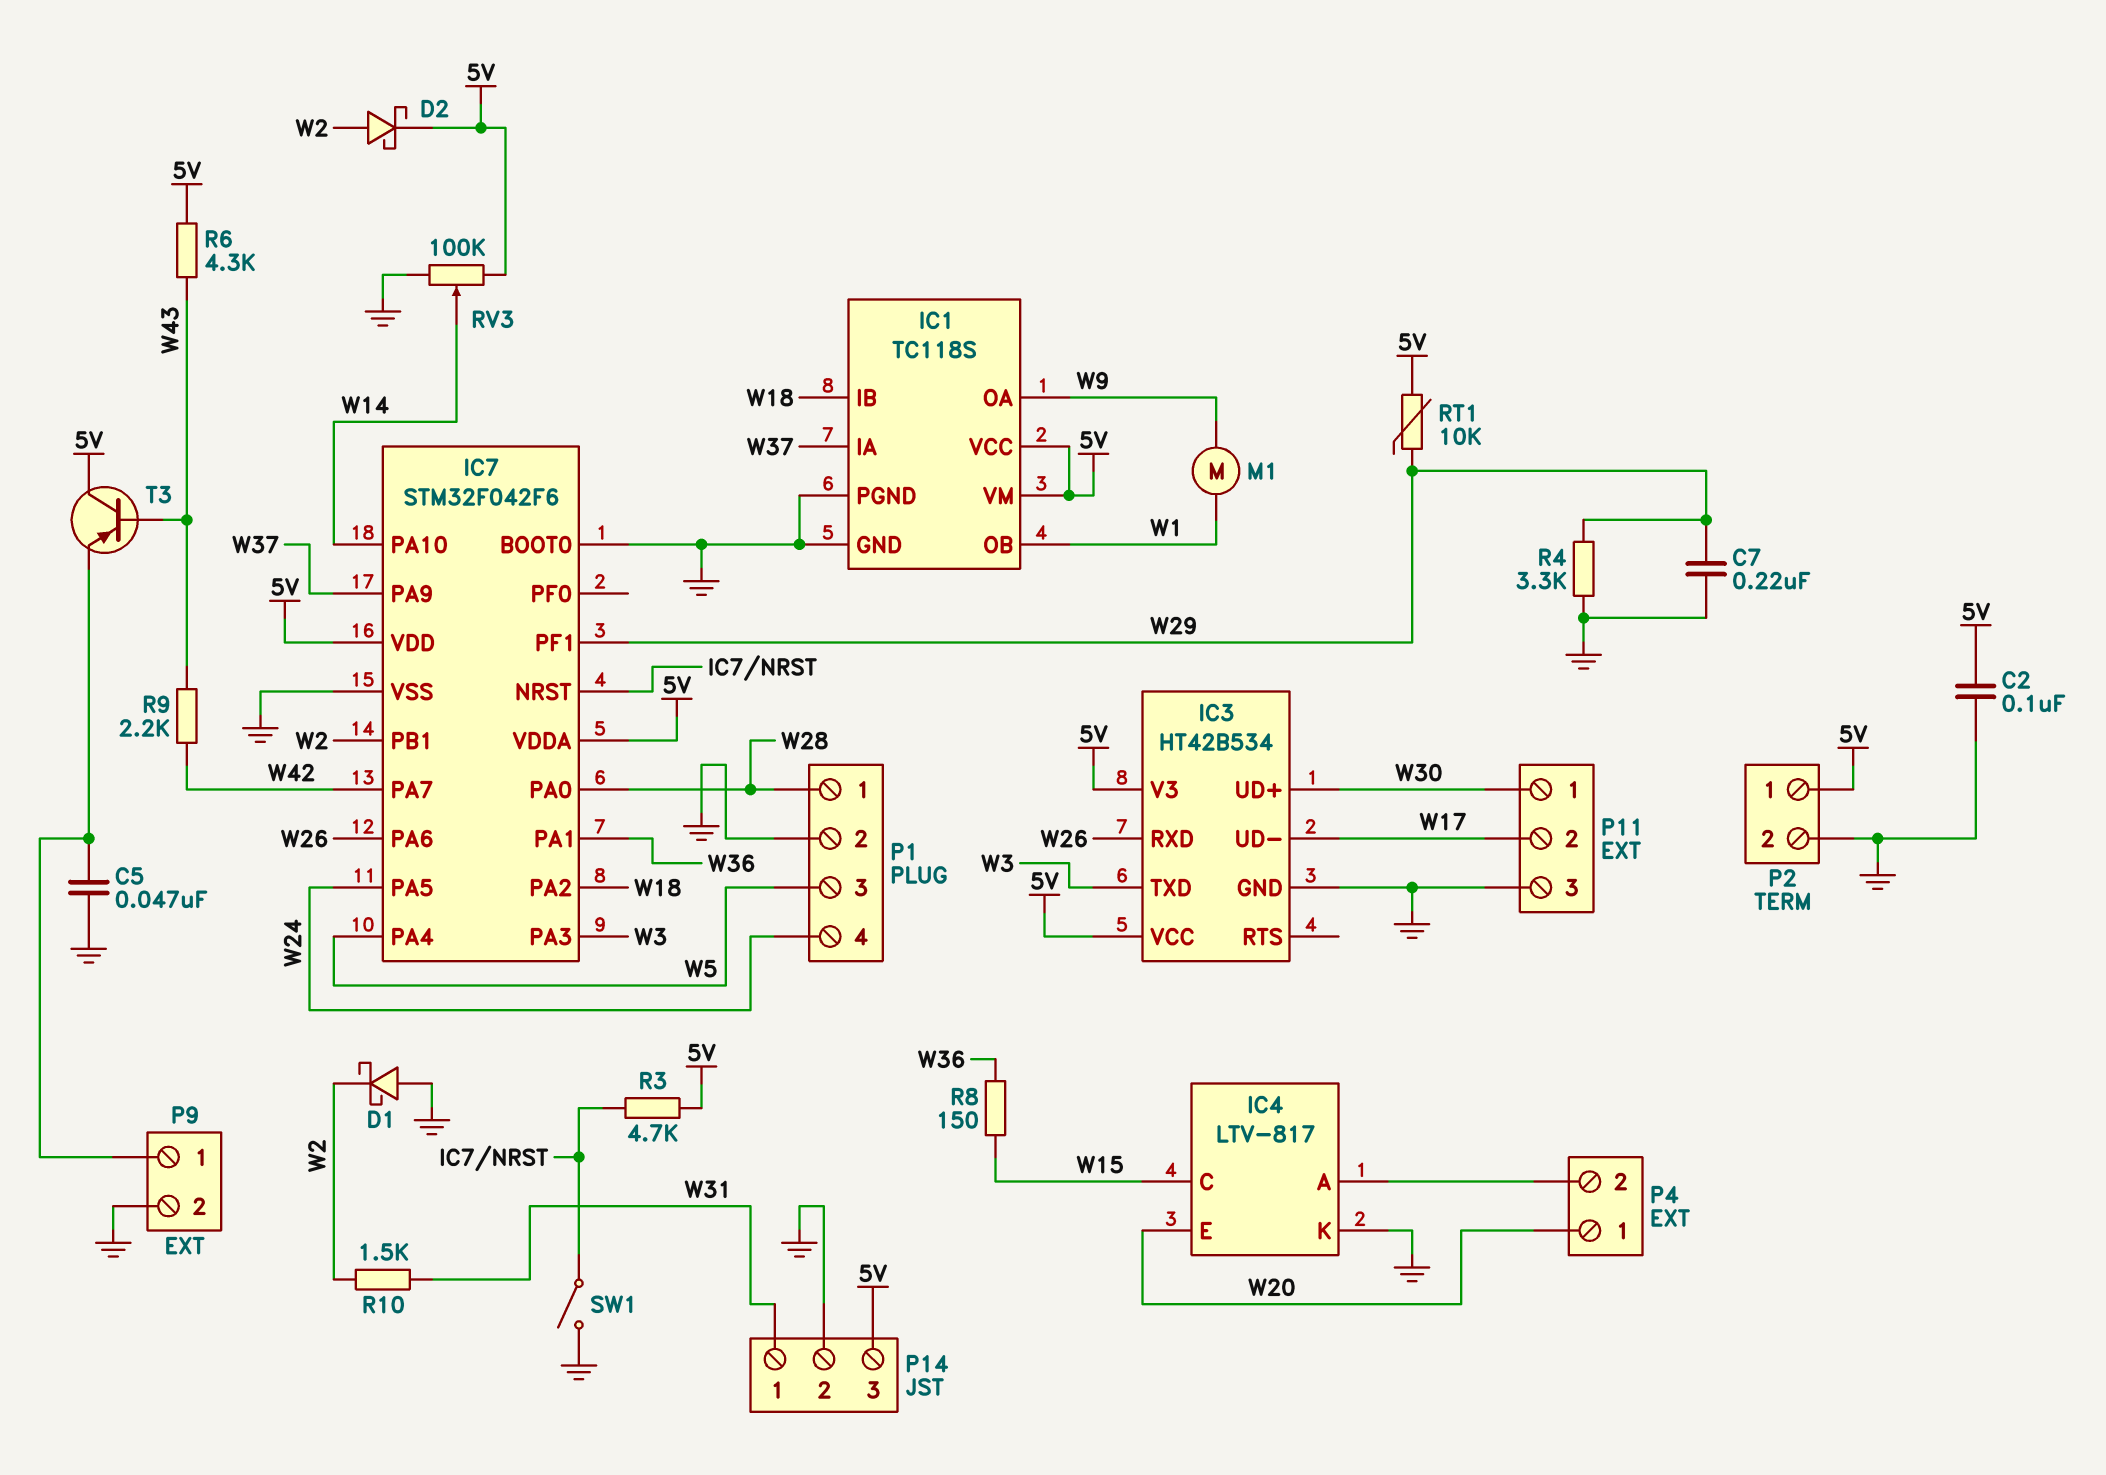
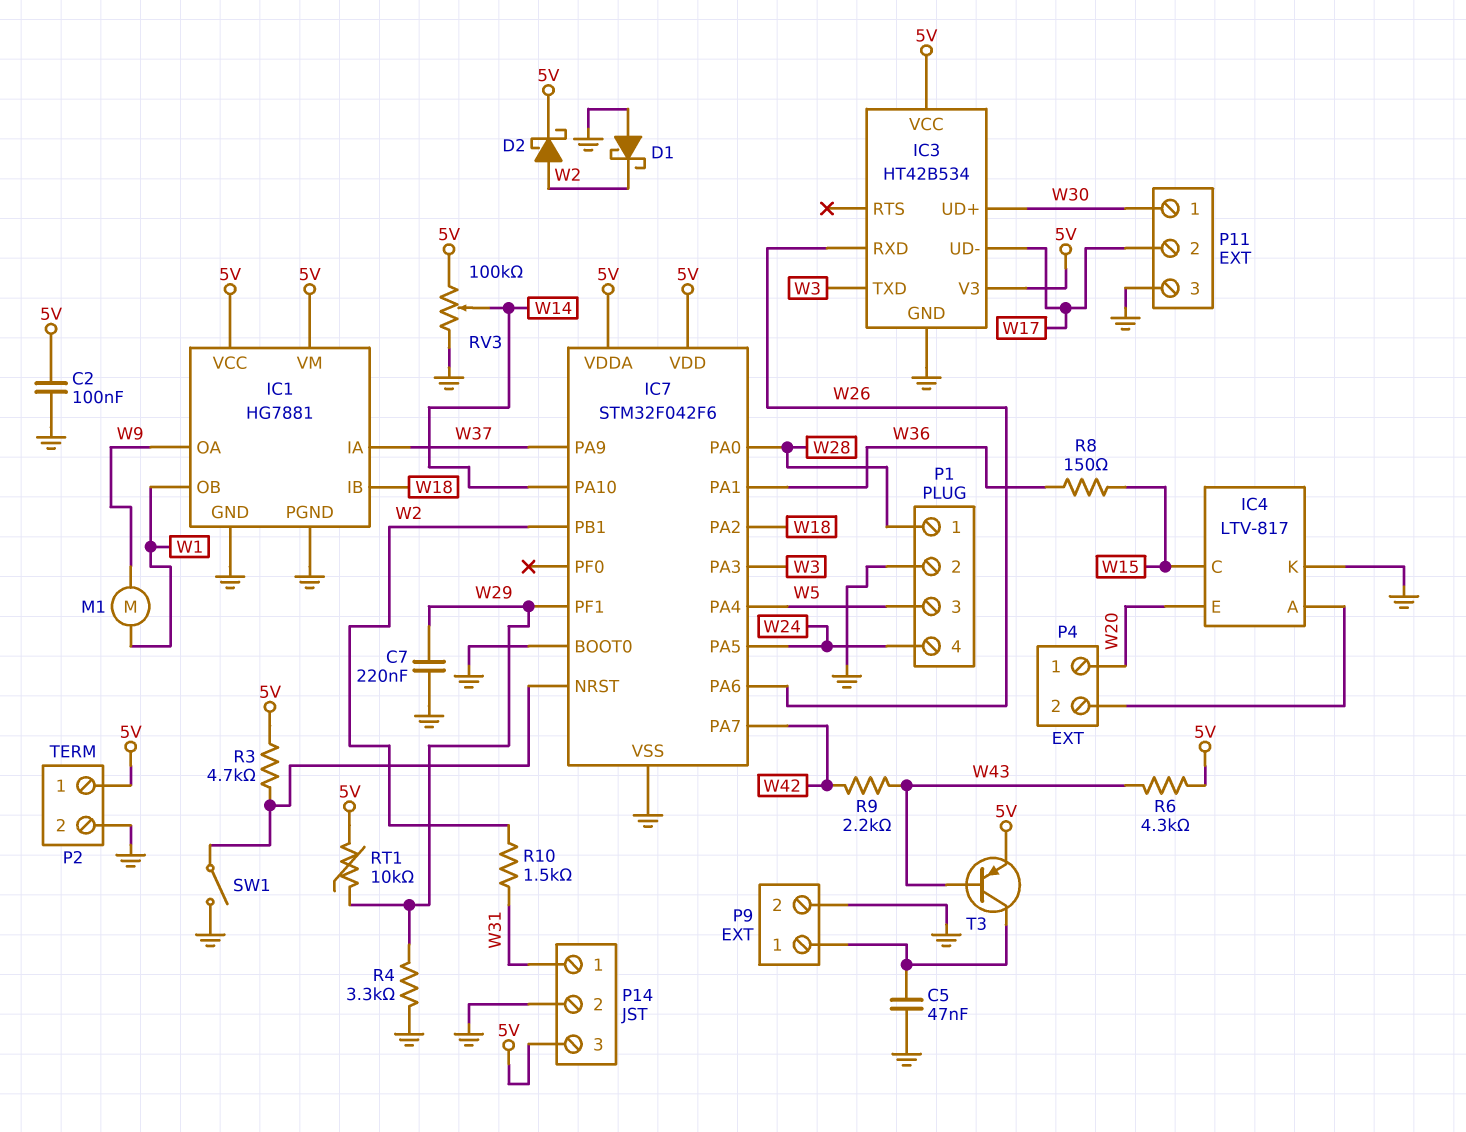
IC1: TC118S -> HG7881
T3: PNP (B W43, C 5V, E P9/1) -> PNP (B W43, C P9/1, E 5V)

